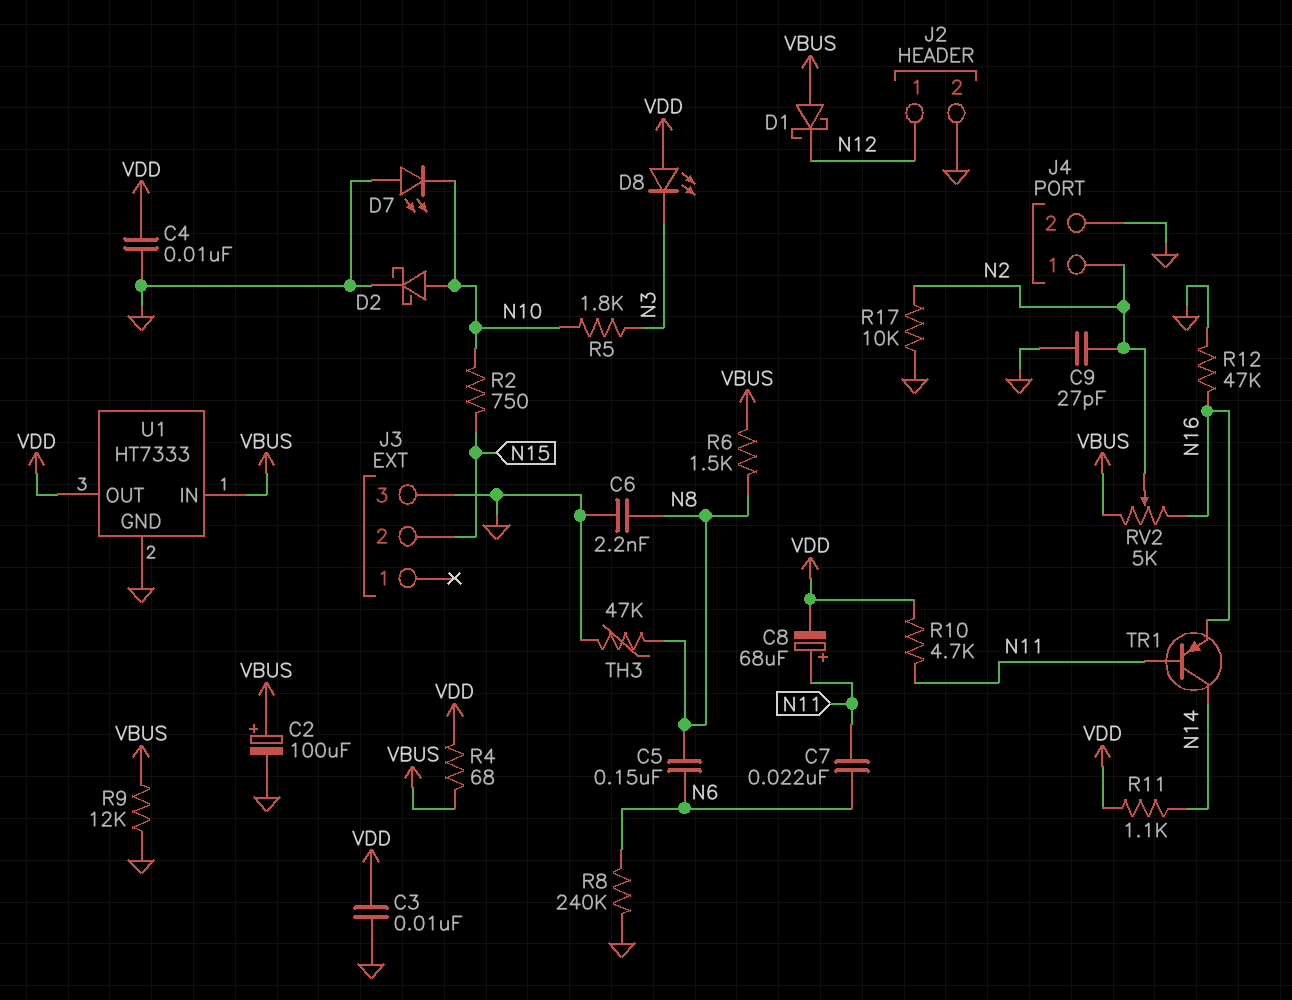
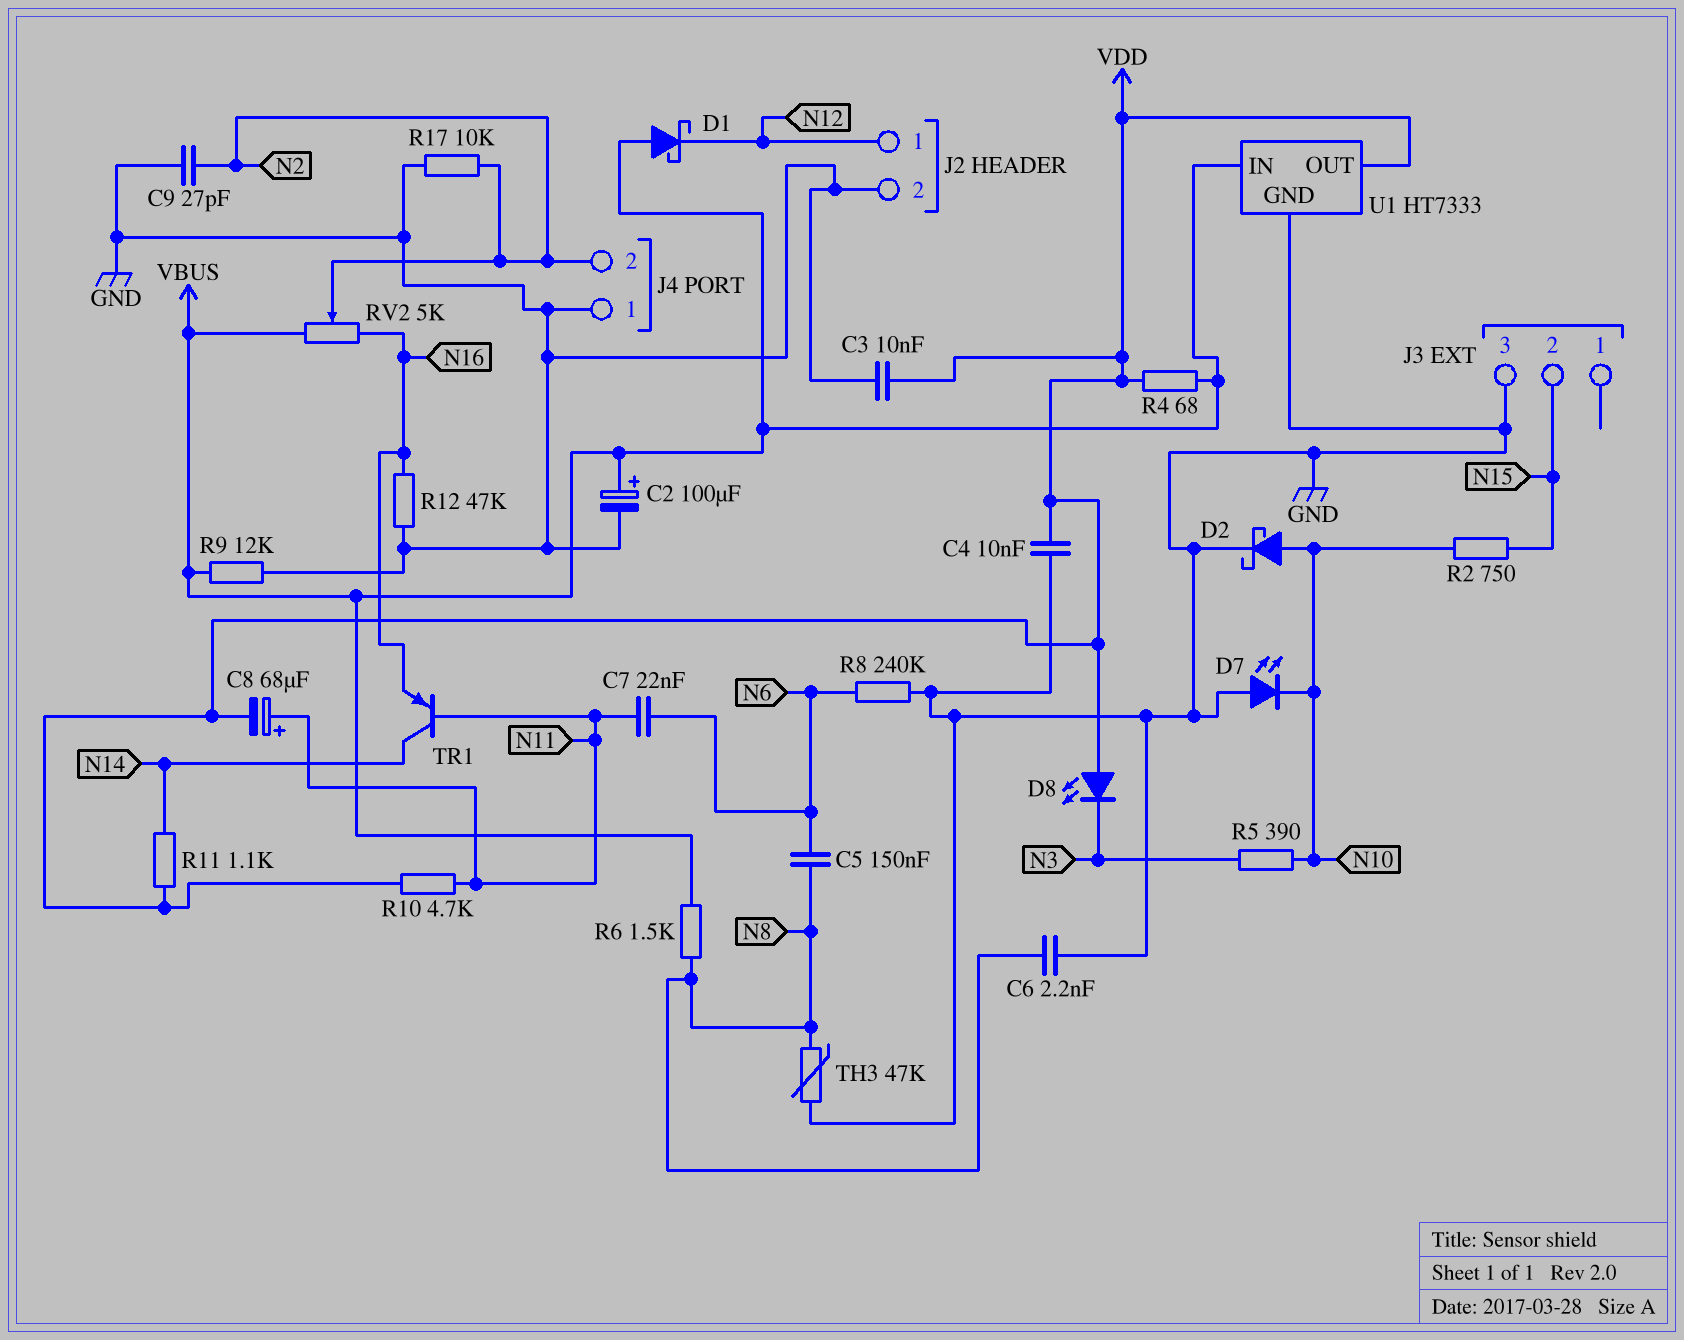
J4 pin 1: N2 -> GND
J4 pin 2: GND -> N2
R5: 1.8k (N3, N10) -> 390 (N3, N10)

